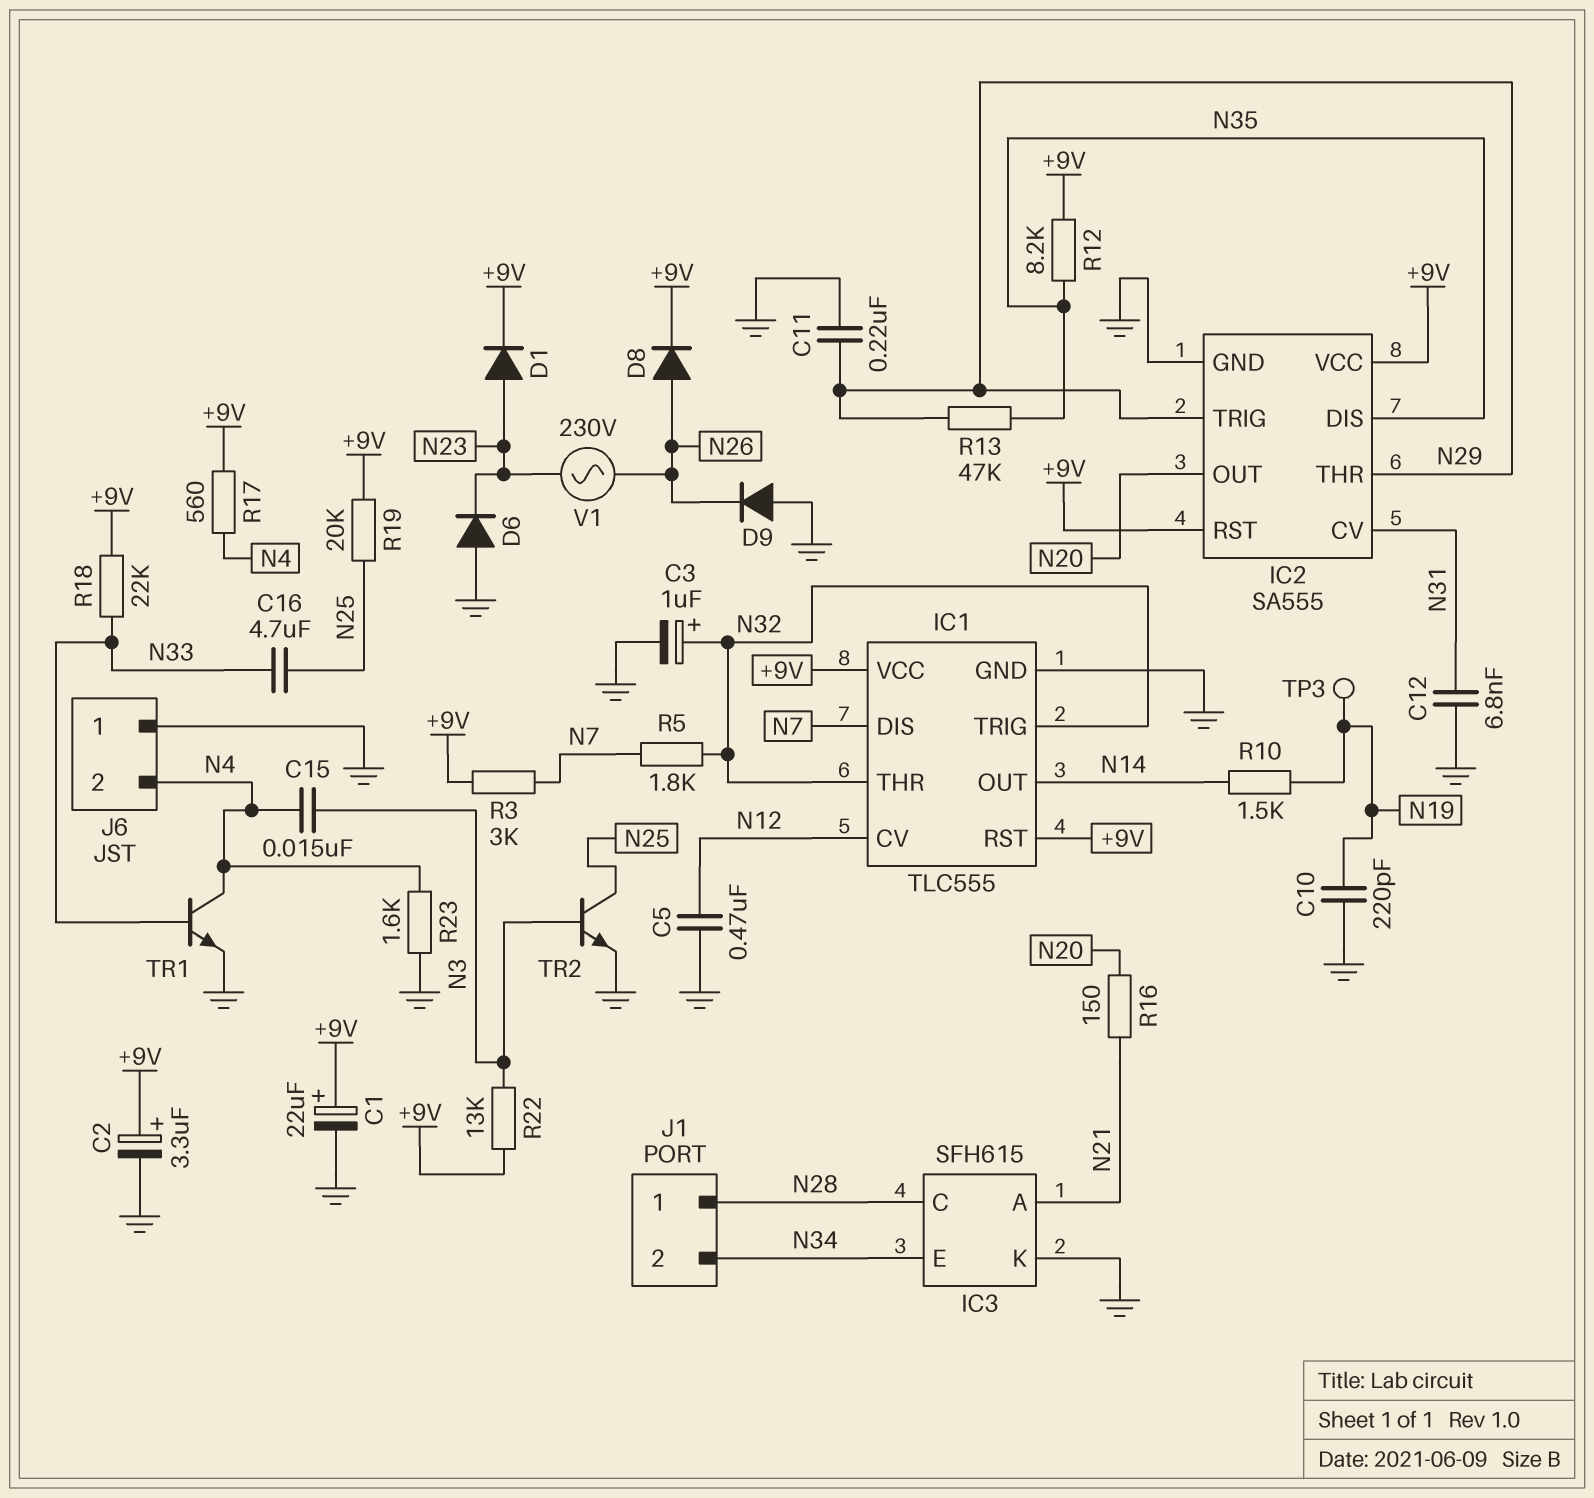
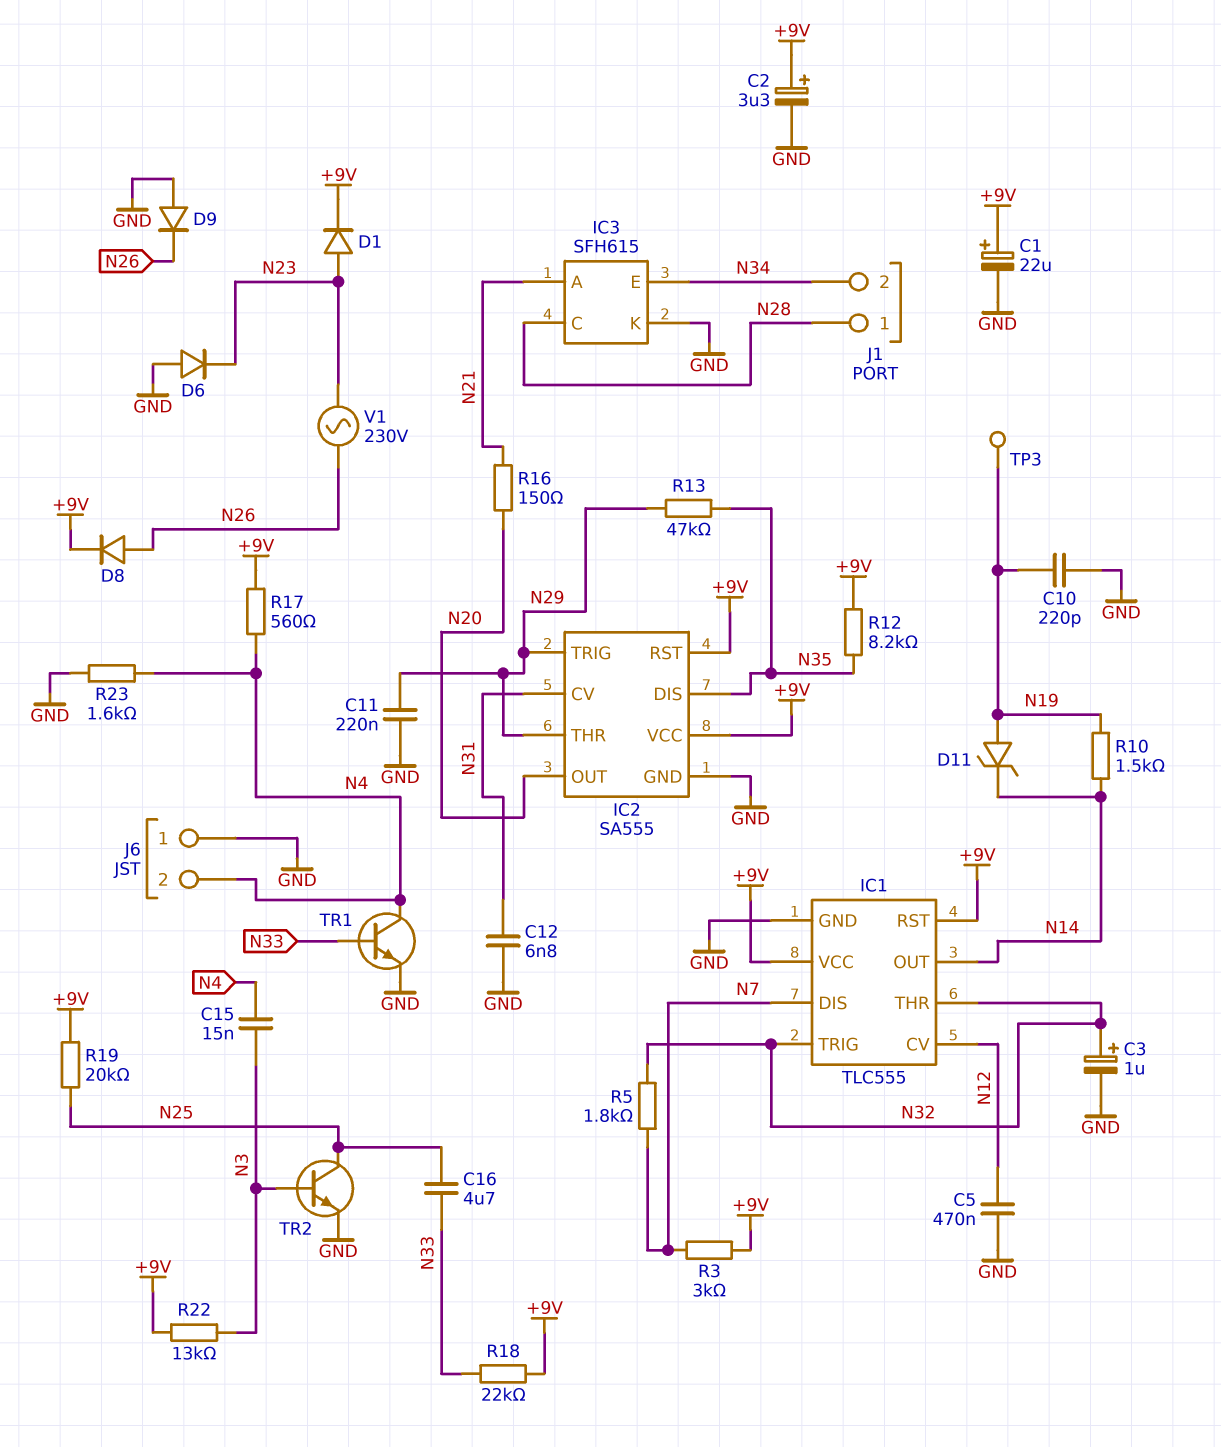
D11: none -> zener (A N19, K N14)

